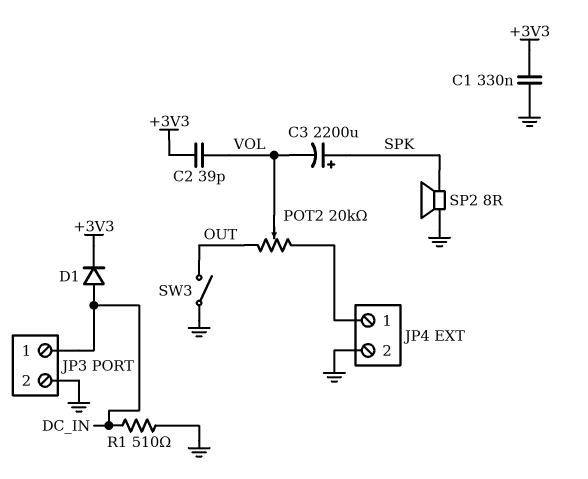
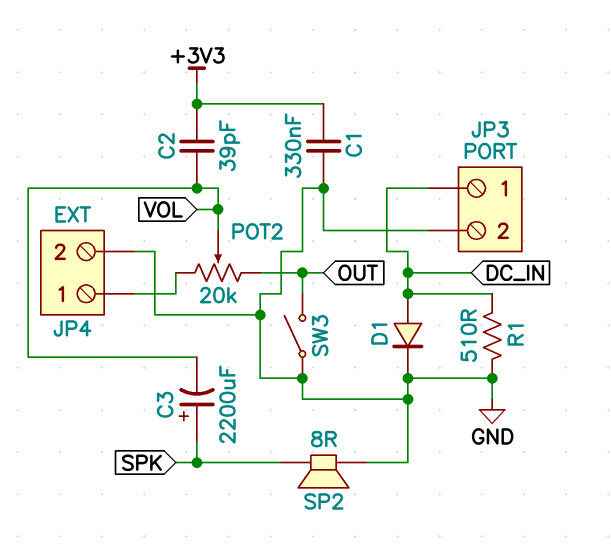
D1: diode (A DC_IN, K +3V3) -> diode (A DC_IN, K GND)

